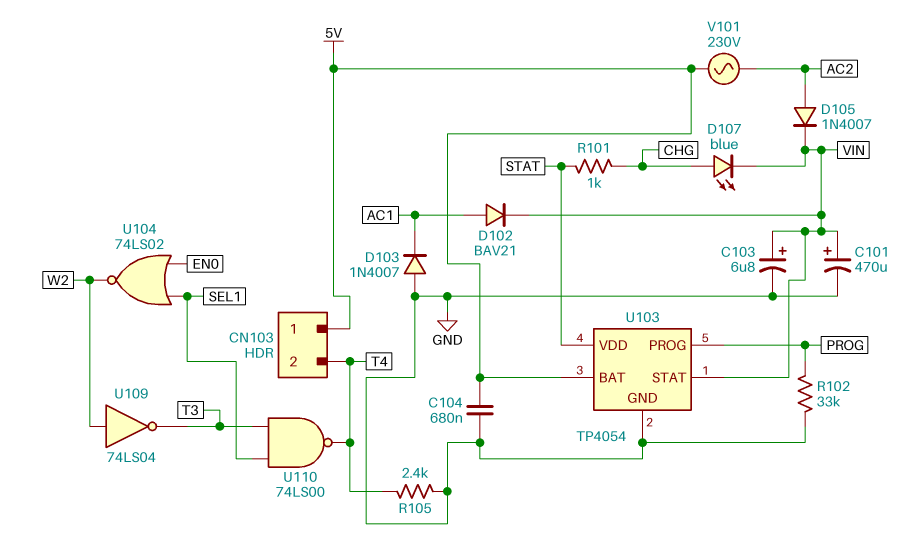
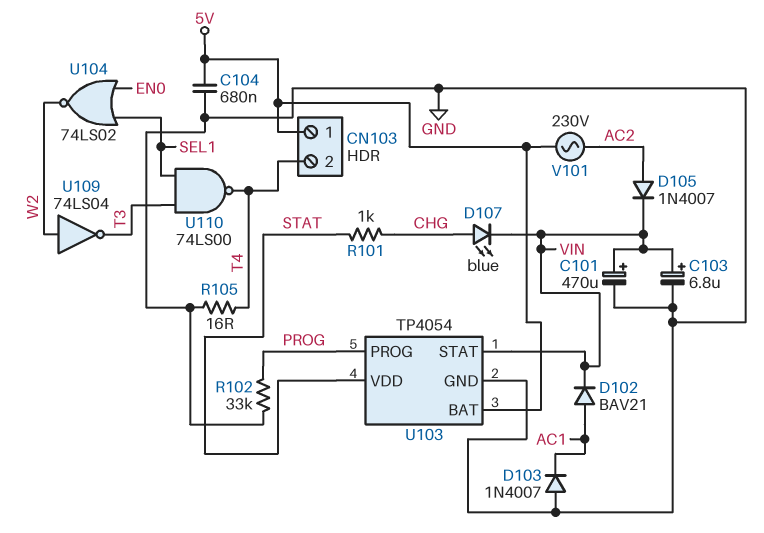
R105: 2.4k (GND, T4) -> 16 (GND, T4)

